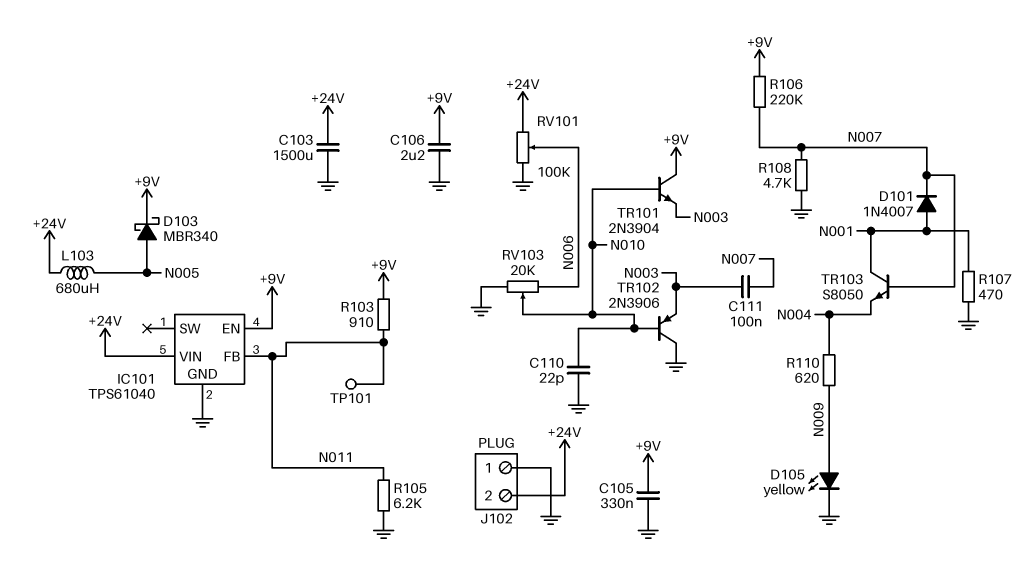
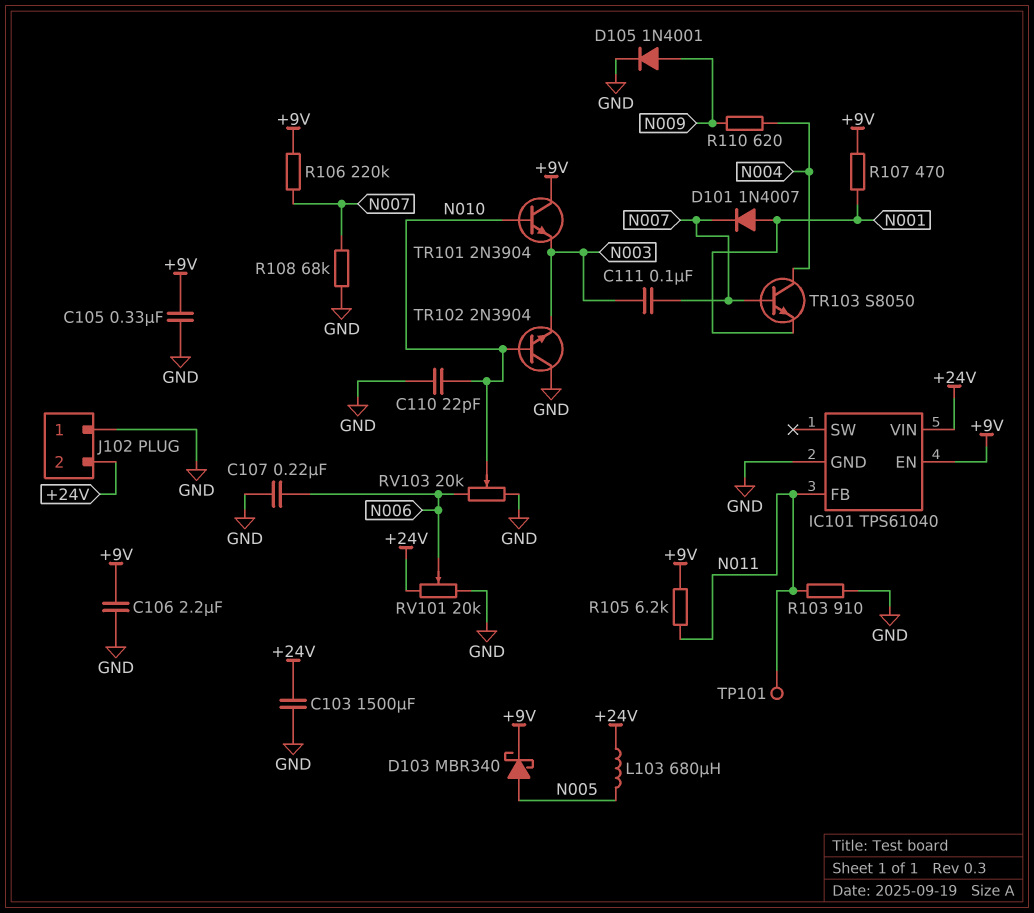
C107: none -> 220nF (GND, N006)
D105: LED yellow (A N009, K GND) -> diode 1N4001 (A N009, K GND)
R103: 910 (+9V, N011) -> 910 (GND, N011)
R105: 6.2k (GND, N011) -> 6.2k (+9V, N011)
R107: 470 (GND, N001) -> 470 (+9V, N001)
R108: 4.7k (GND, N007) -> 68k (GND, N007)
RV101: 100k (+24V, GND, wiper N006) -> 20k (+24V, GND, wiper N006)
TR102: PNP 2N3906 (B N010, C GND, E N003) -> NPN 2N3904 (B N010, C GND, E N003)
TR103: NPN S8050 (B N007, C N001, E N004) -> NPN S8050 (B N007, C N004, E N001)

